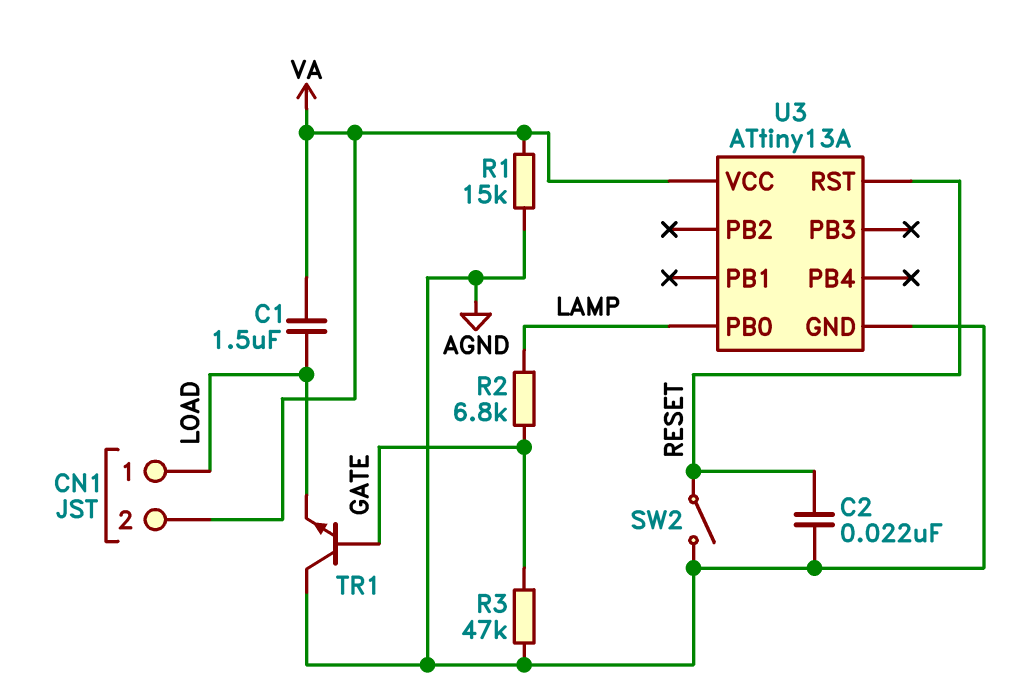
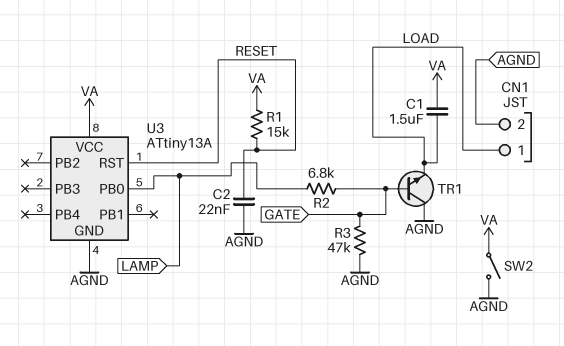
CN1 pin 2: VA -> AGND
R1: 15k (AGND, VA) -> 15k (RESET, VA)
SW2: switch (AGND, RESET) -> switch (AGND, VA)

